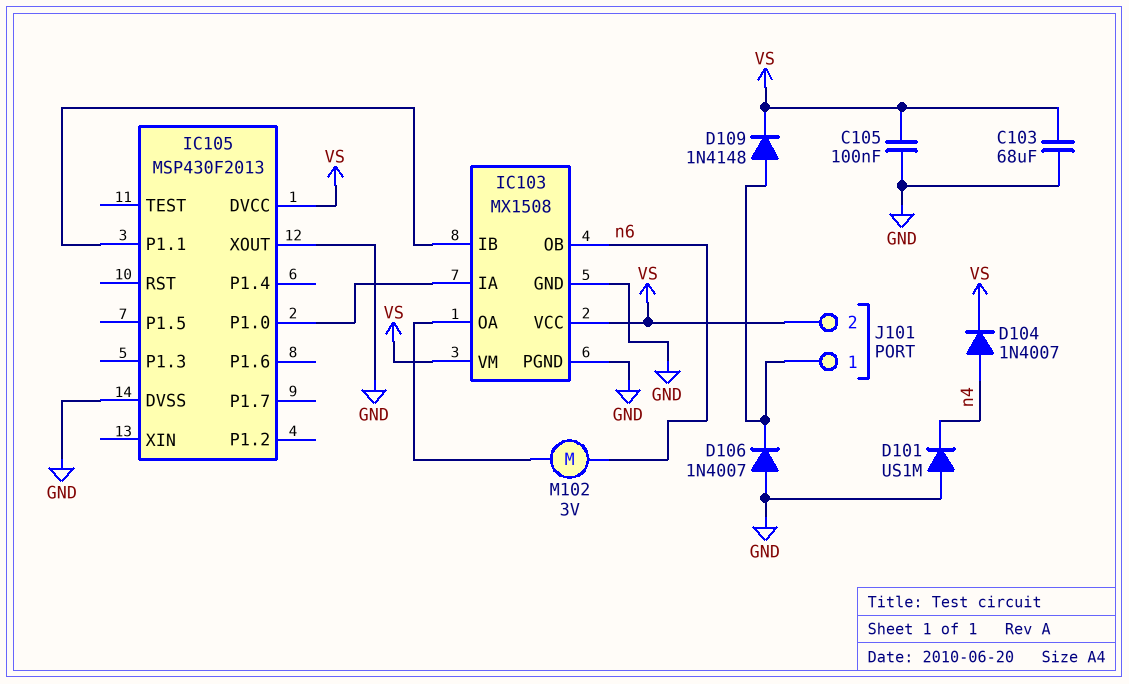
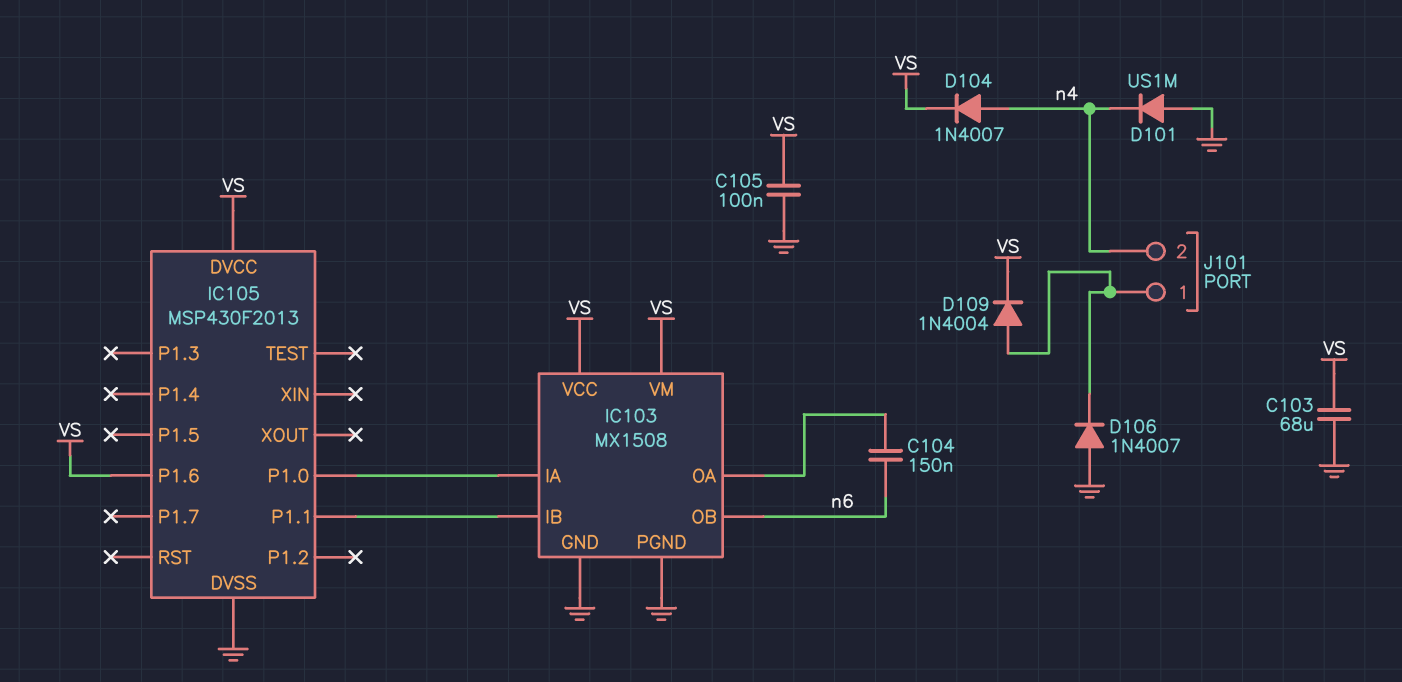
C104: none -> 150nF (IC103/OA, n6)
D109: diode 1N4148 (A J101/1, K VS) -> diode 1N4004 (A J101/1, K VS)
IC105 pin P1.6: none -> VS
IC105 pin XOUT: GND -> none
J101 pin 2: VS -> n4
M102: motor 3V (IC103/OA, n6) -> none

